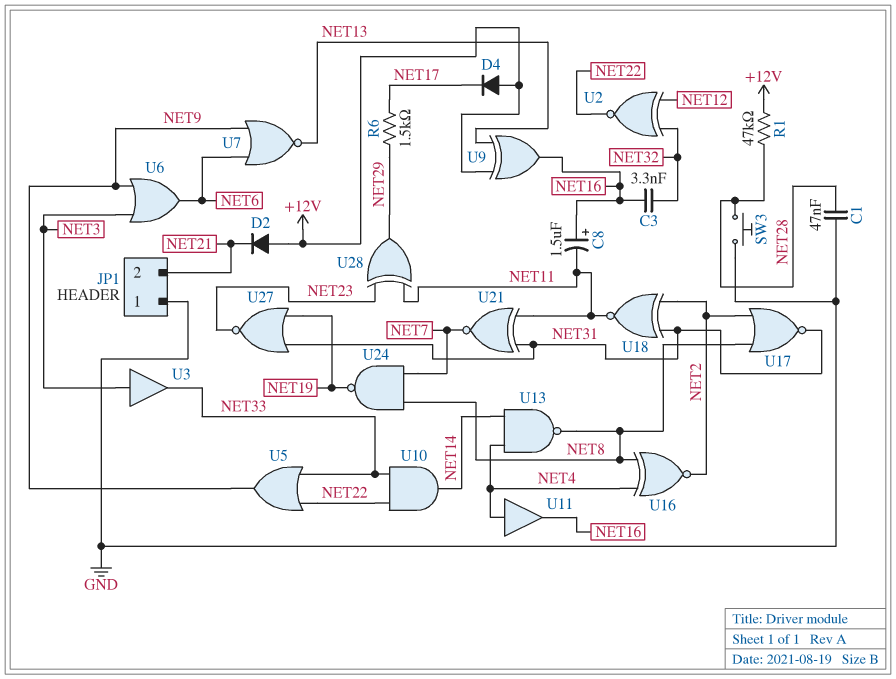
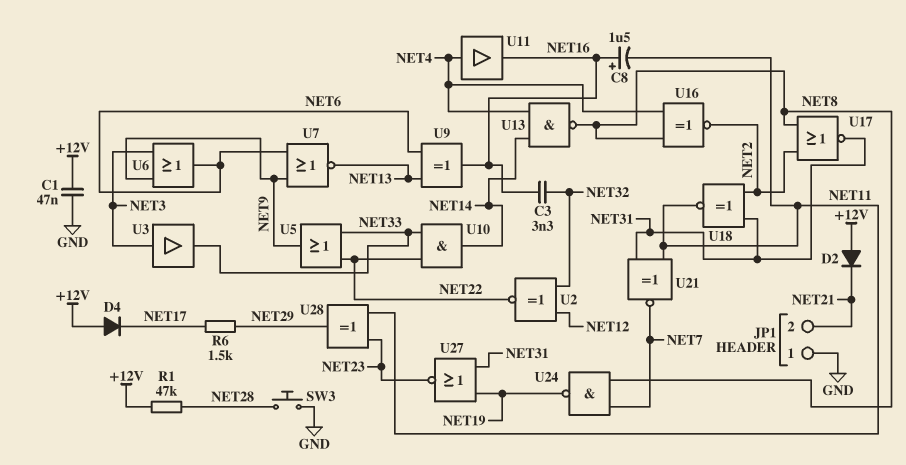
C1: 47nF (GND, NET28) -> 47nF (+12V, GND)
U9: XOR (in +12V, in NET13, out NET16) -> XOR (in NET6, in NET13, out NET16)

